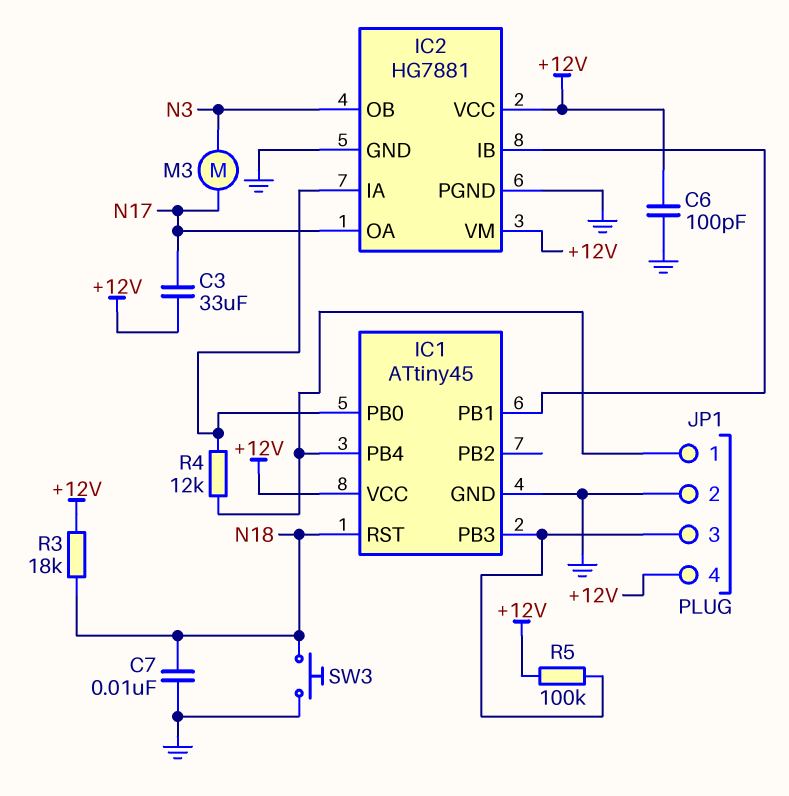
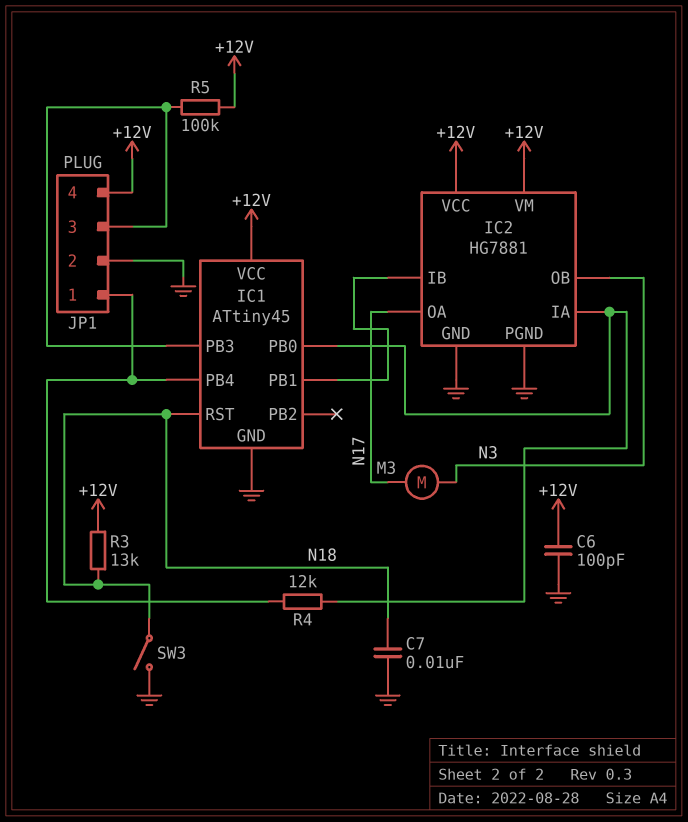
C3: 33uF (+12V, N17) -> none
R3: 18k (+12V, N18) -> 13k (+12V, N18)
SW3: button (GND, N18) -> switch (GND, N18)

